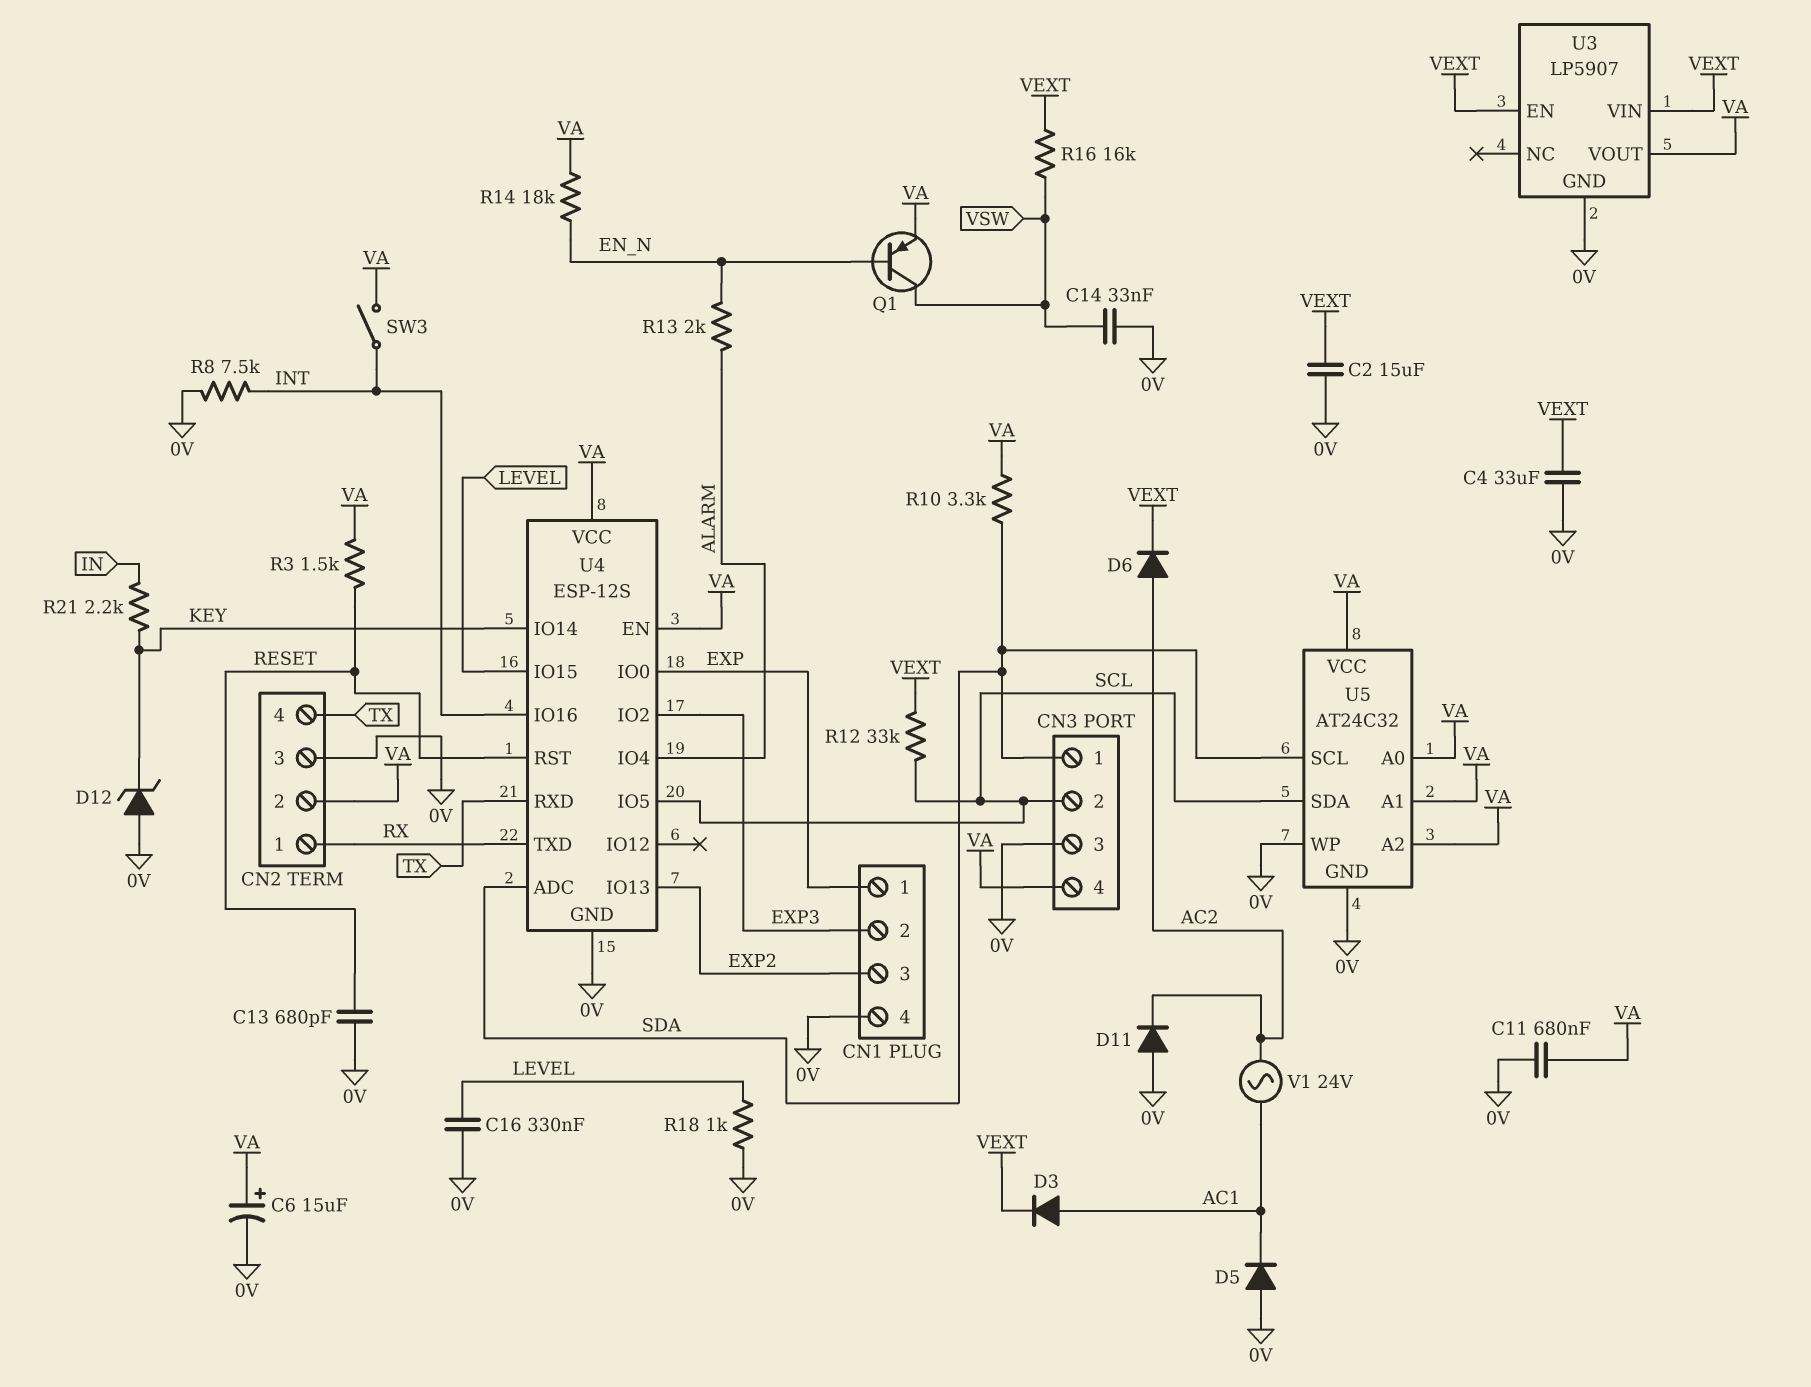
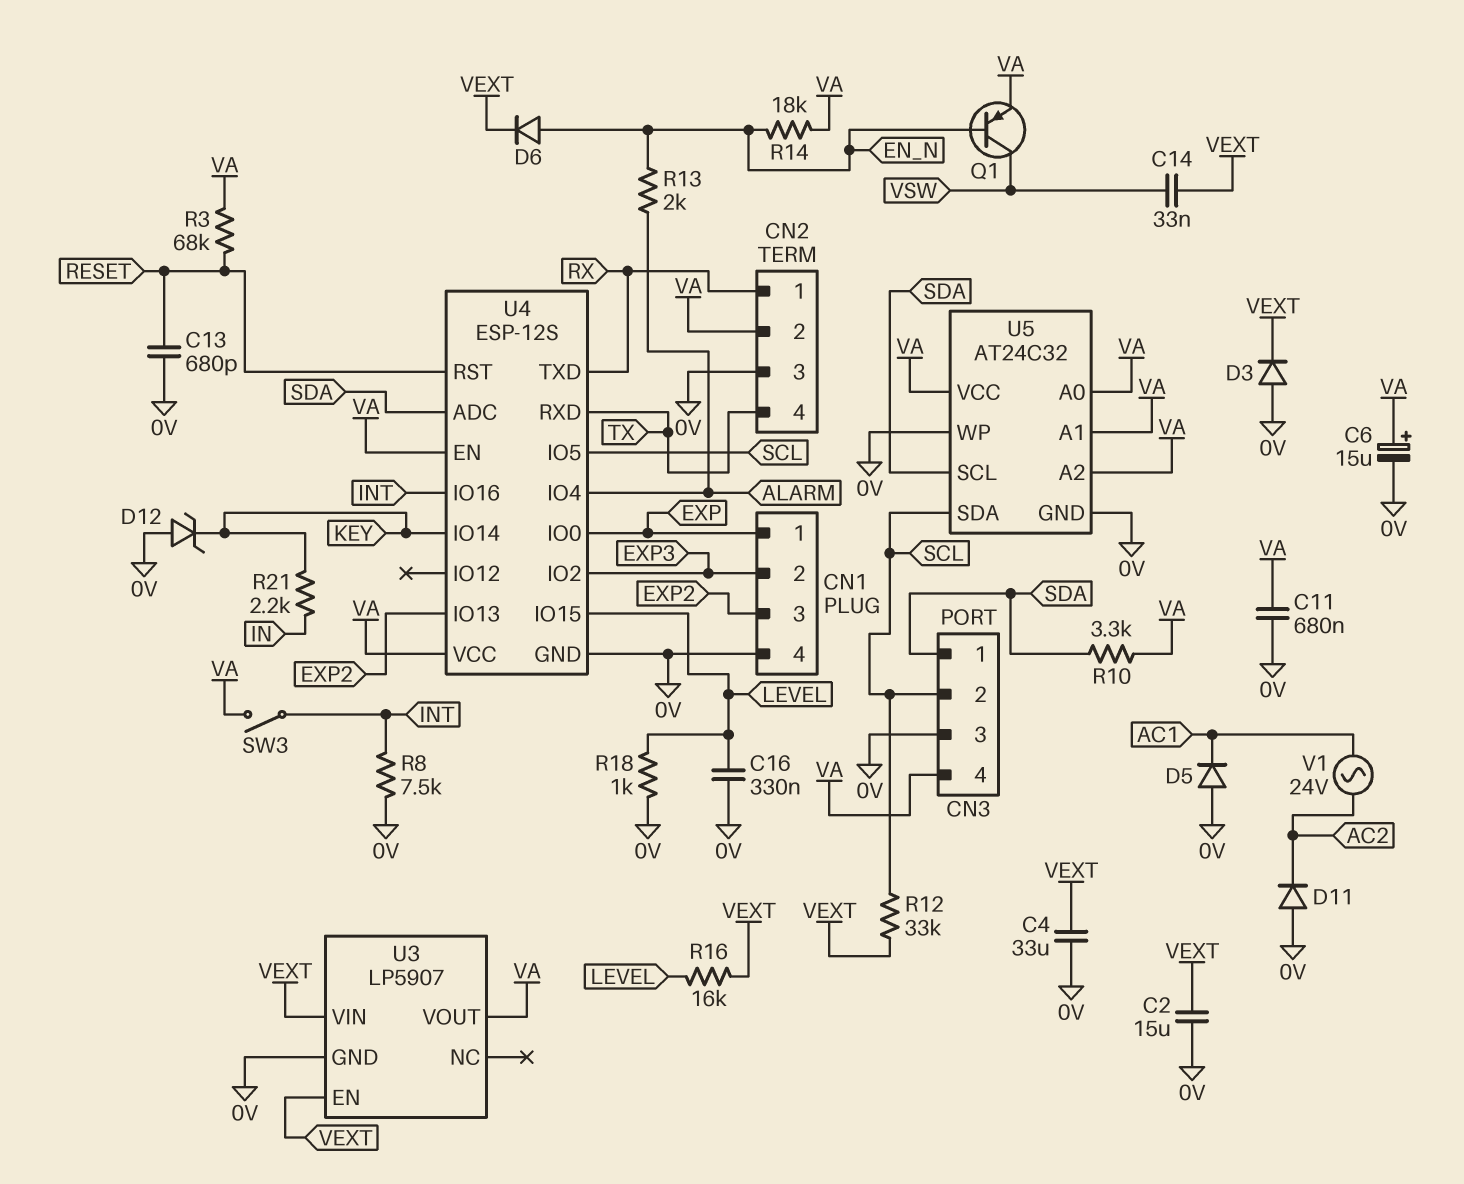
C14: 33nF (0V, VSW) -> 33nF (VEXT, VSW)
D3: diode (A AC1, K VEXT) -> diode (A 0V, K VEXT)
D6: diode (A AC2, K VEXT) -> diode (A EN_N, K VEXT)
R3: 1.5k (RESET, VA) -> 68k (RESET, VA)
R16: 16k (VEXT, VSW) -> 16k (LEVEL, VEXT)

